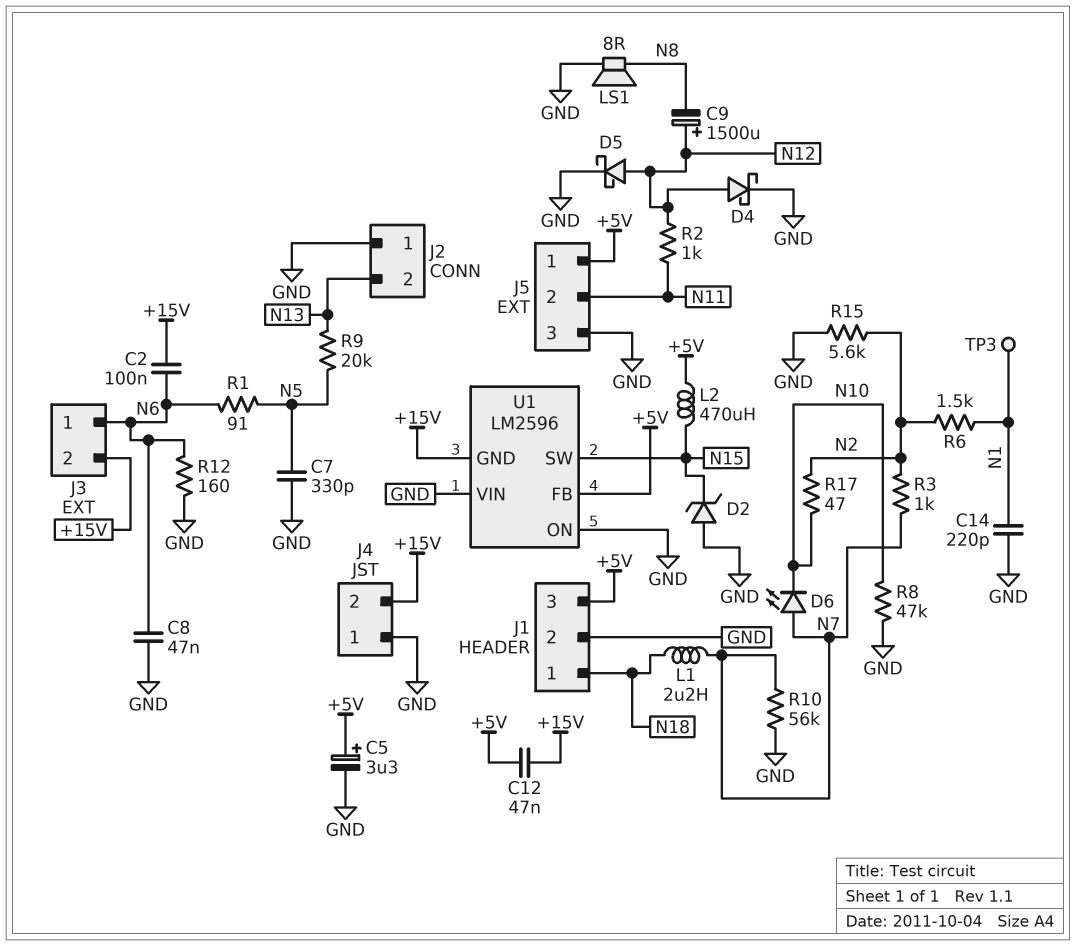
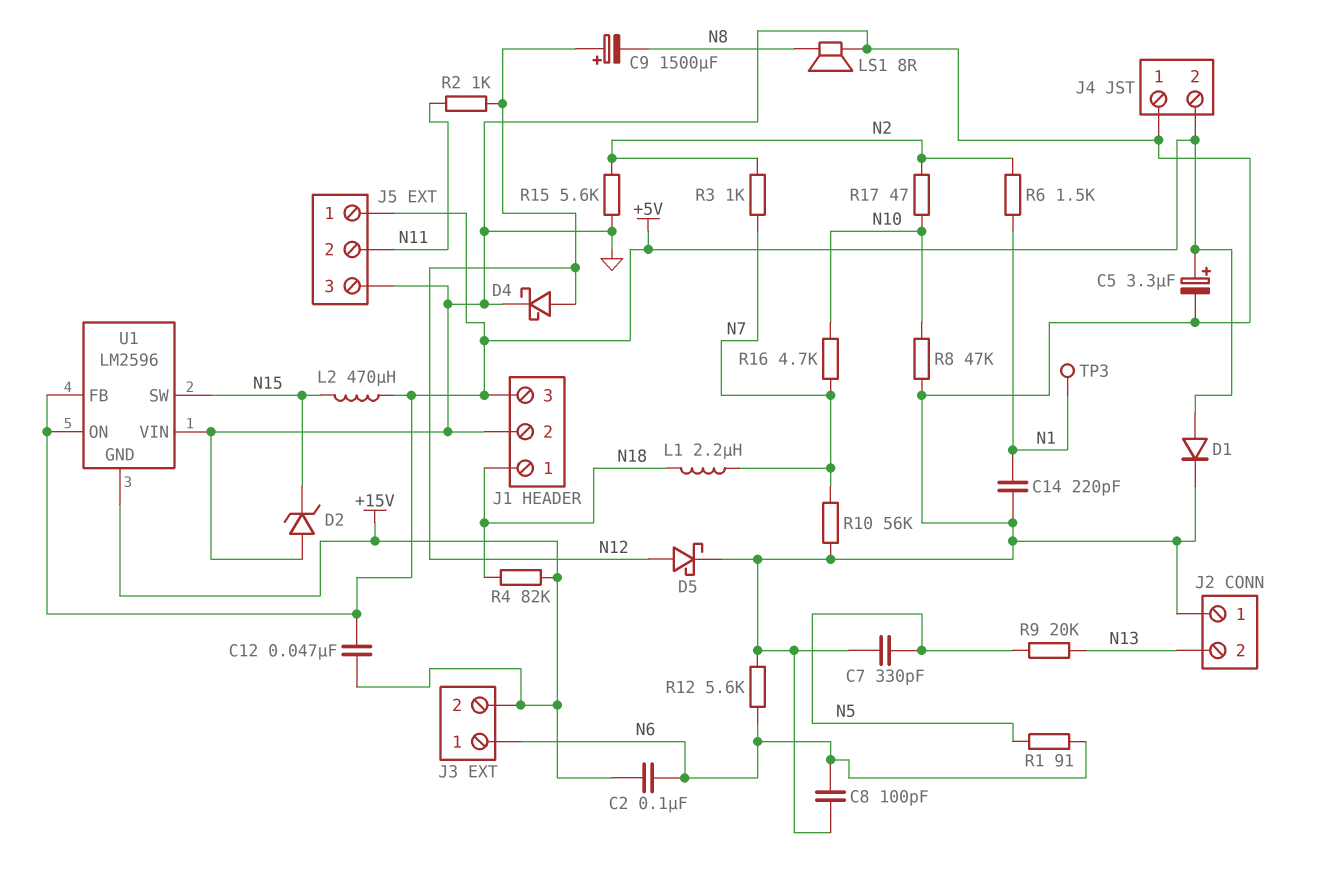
C8: 47nF (GND, N6) -> 100pF (GND, N6)
D1: none -> diode (A +5V, K GND)
D6: LED (A N7, K N10) -> none
J4 pin 2: +15V -> +5V
R4: none -> 82k (+15V, N18)
R12: 160 (GND, N6) -> 5.6k (GND, N6)
R16: none -> 4.7k (N7, N10)
U1 pin ON: GND -> +5V

